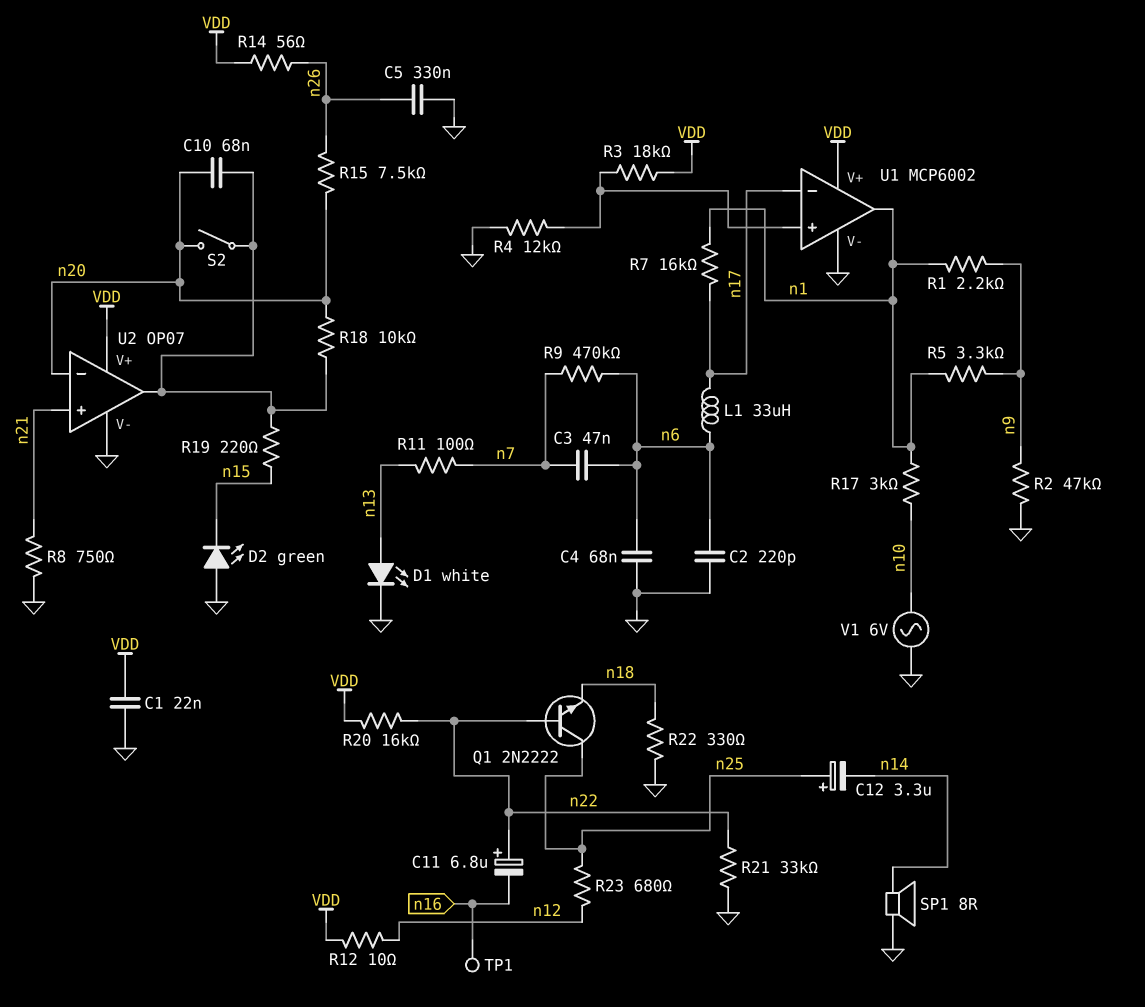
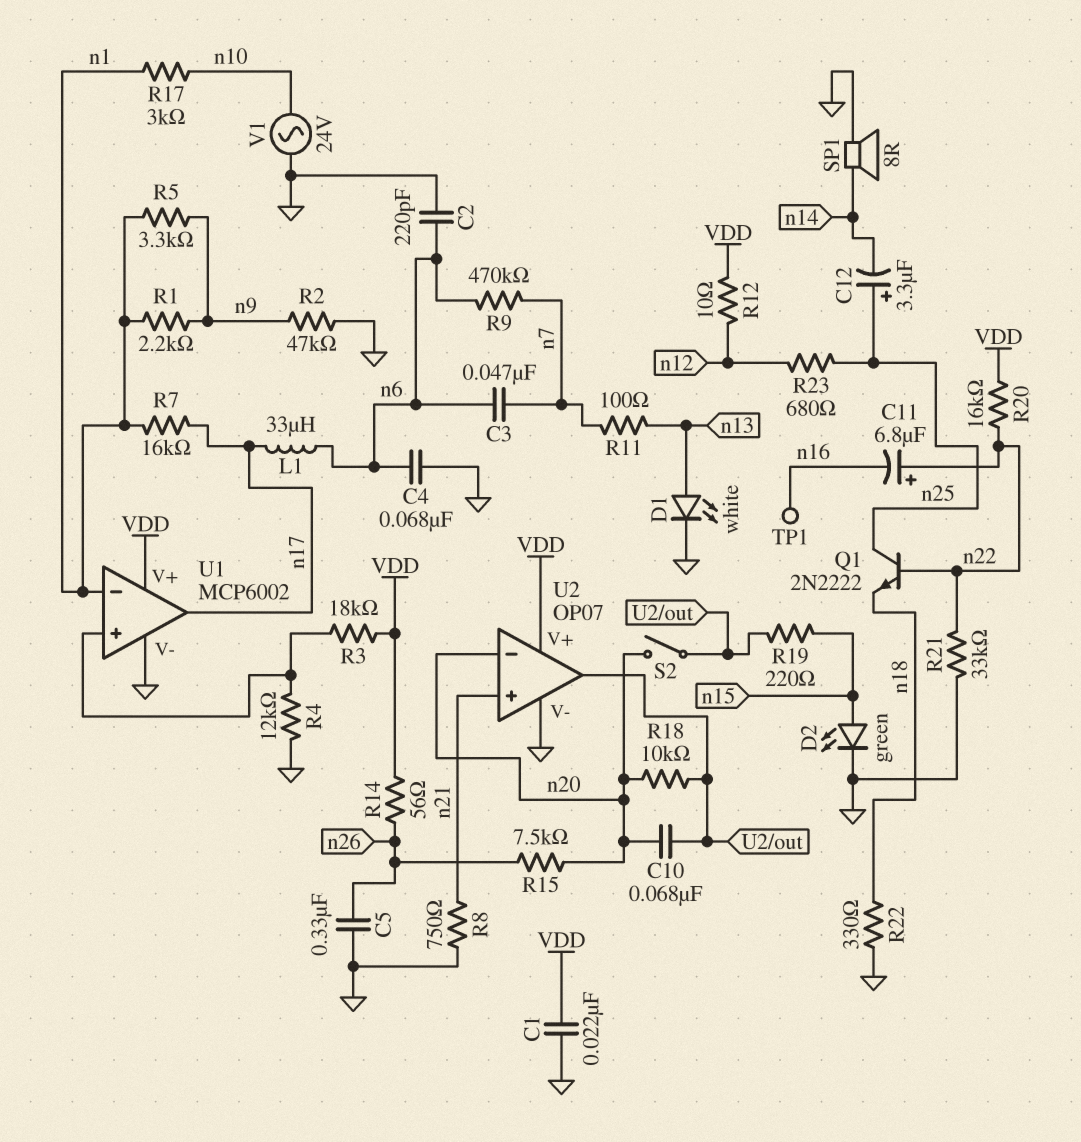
D2: LED green (A GND, K n15) -> LED green (A n15, K GND)
U1 pin in-: n17 -> n1
U1 pin out: n1 -> n17
V1: AC 6V (GND, n10) -> AC 24V (GND, n10)

